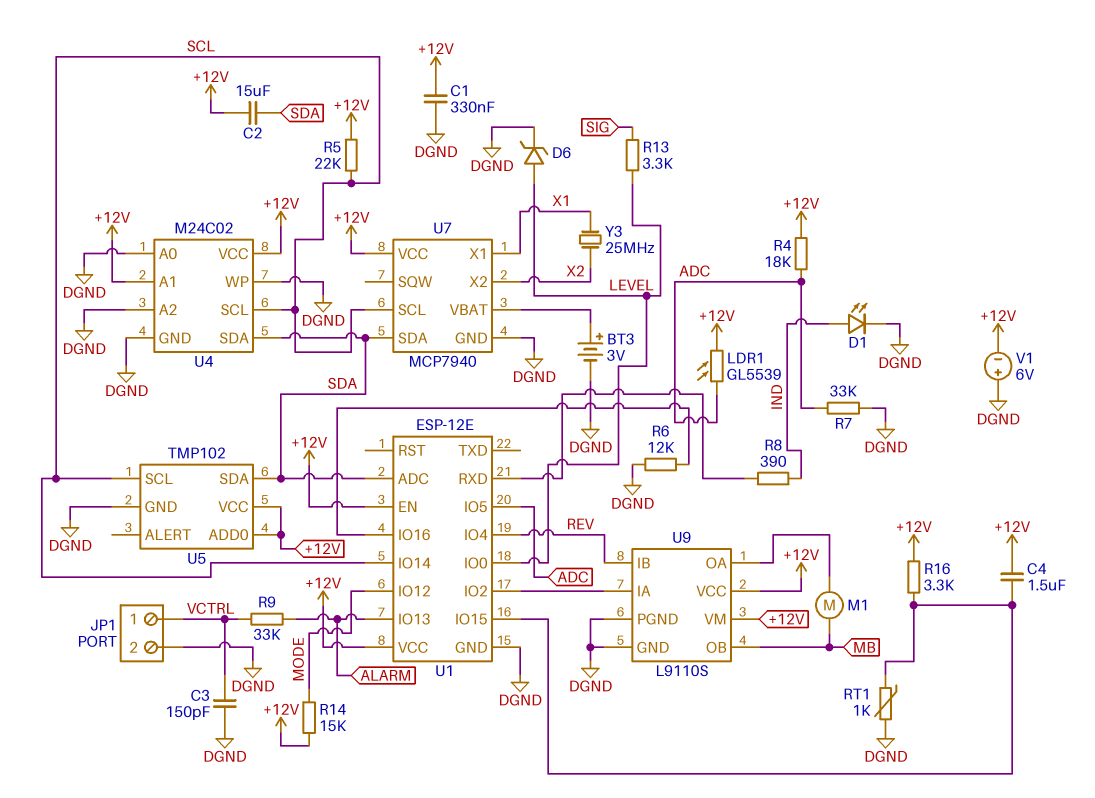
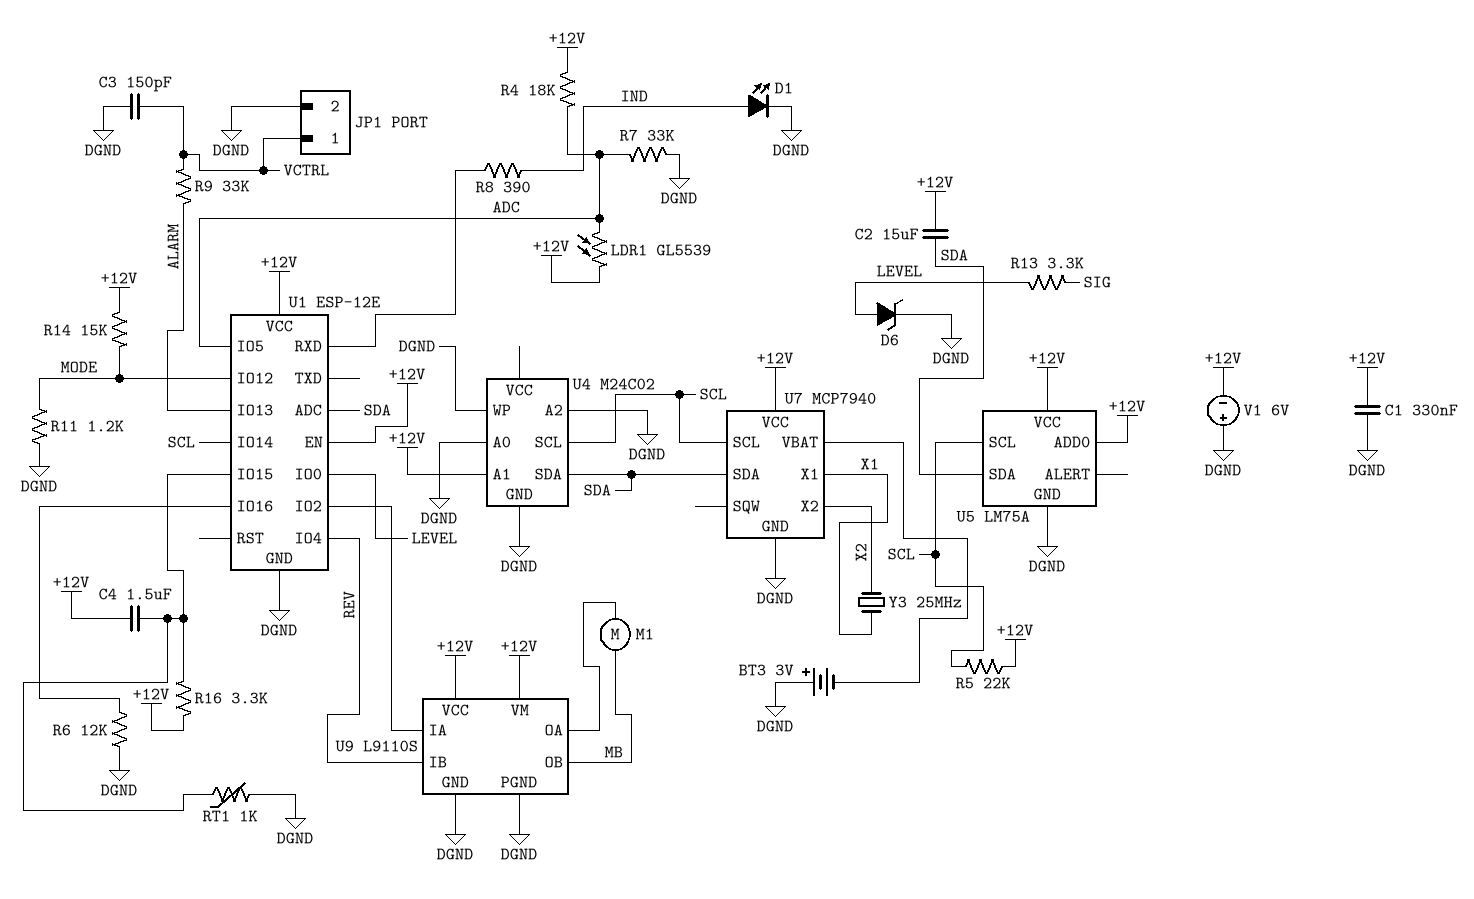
BT3: 3V (plus U7/VBAT, minus DGND) -> 3V (plus DGND, minus U7/VBAT)
R11: none -> 1.2k (DGND, MODE)
U4 pin VCC: +12V -> none
U5: TMP102 -> LM75A

